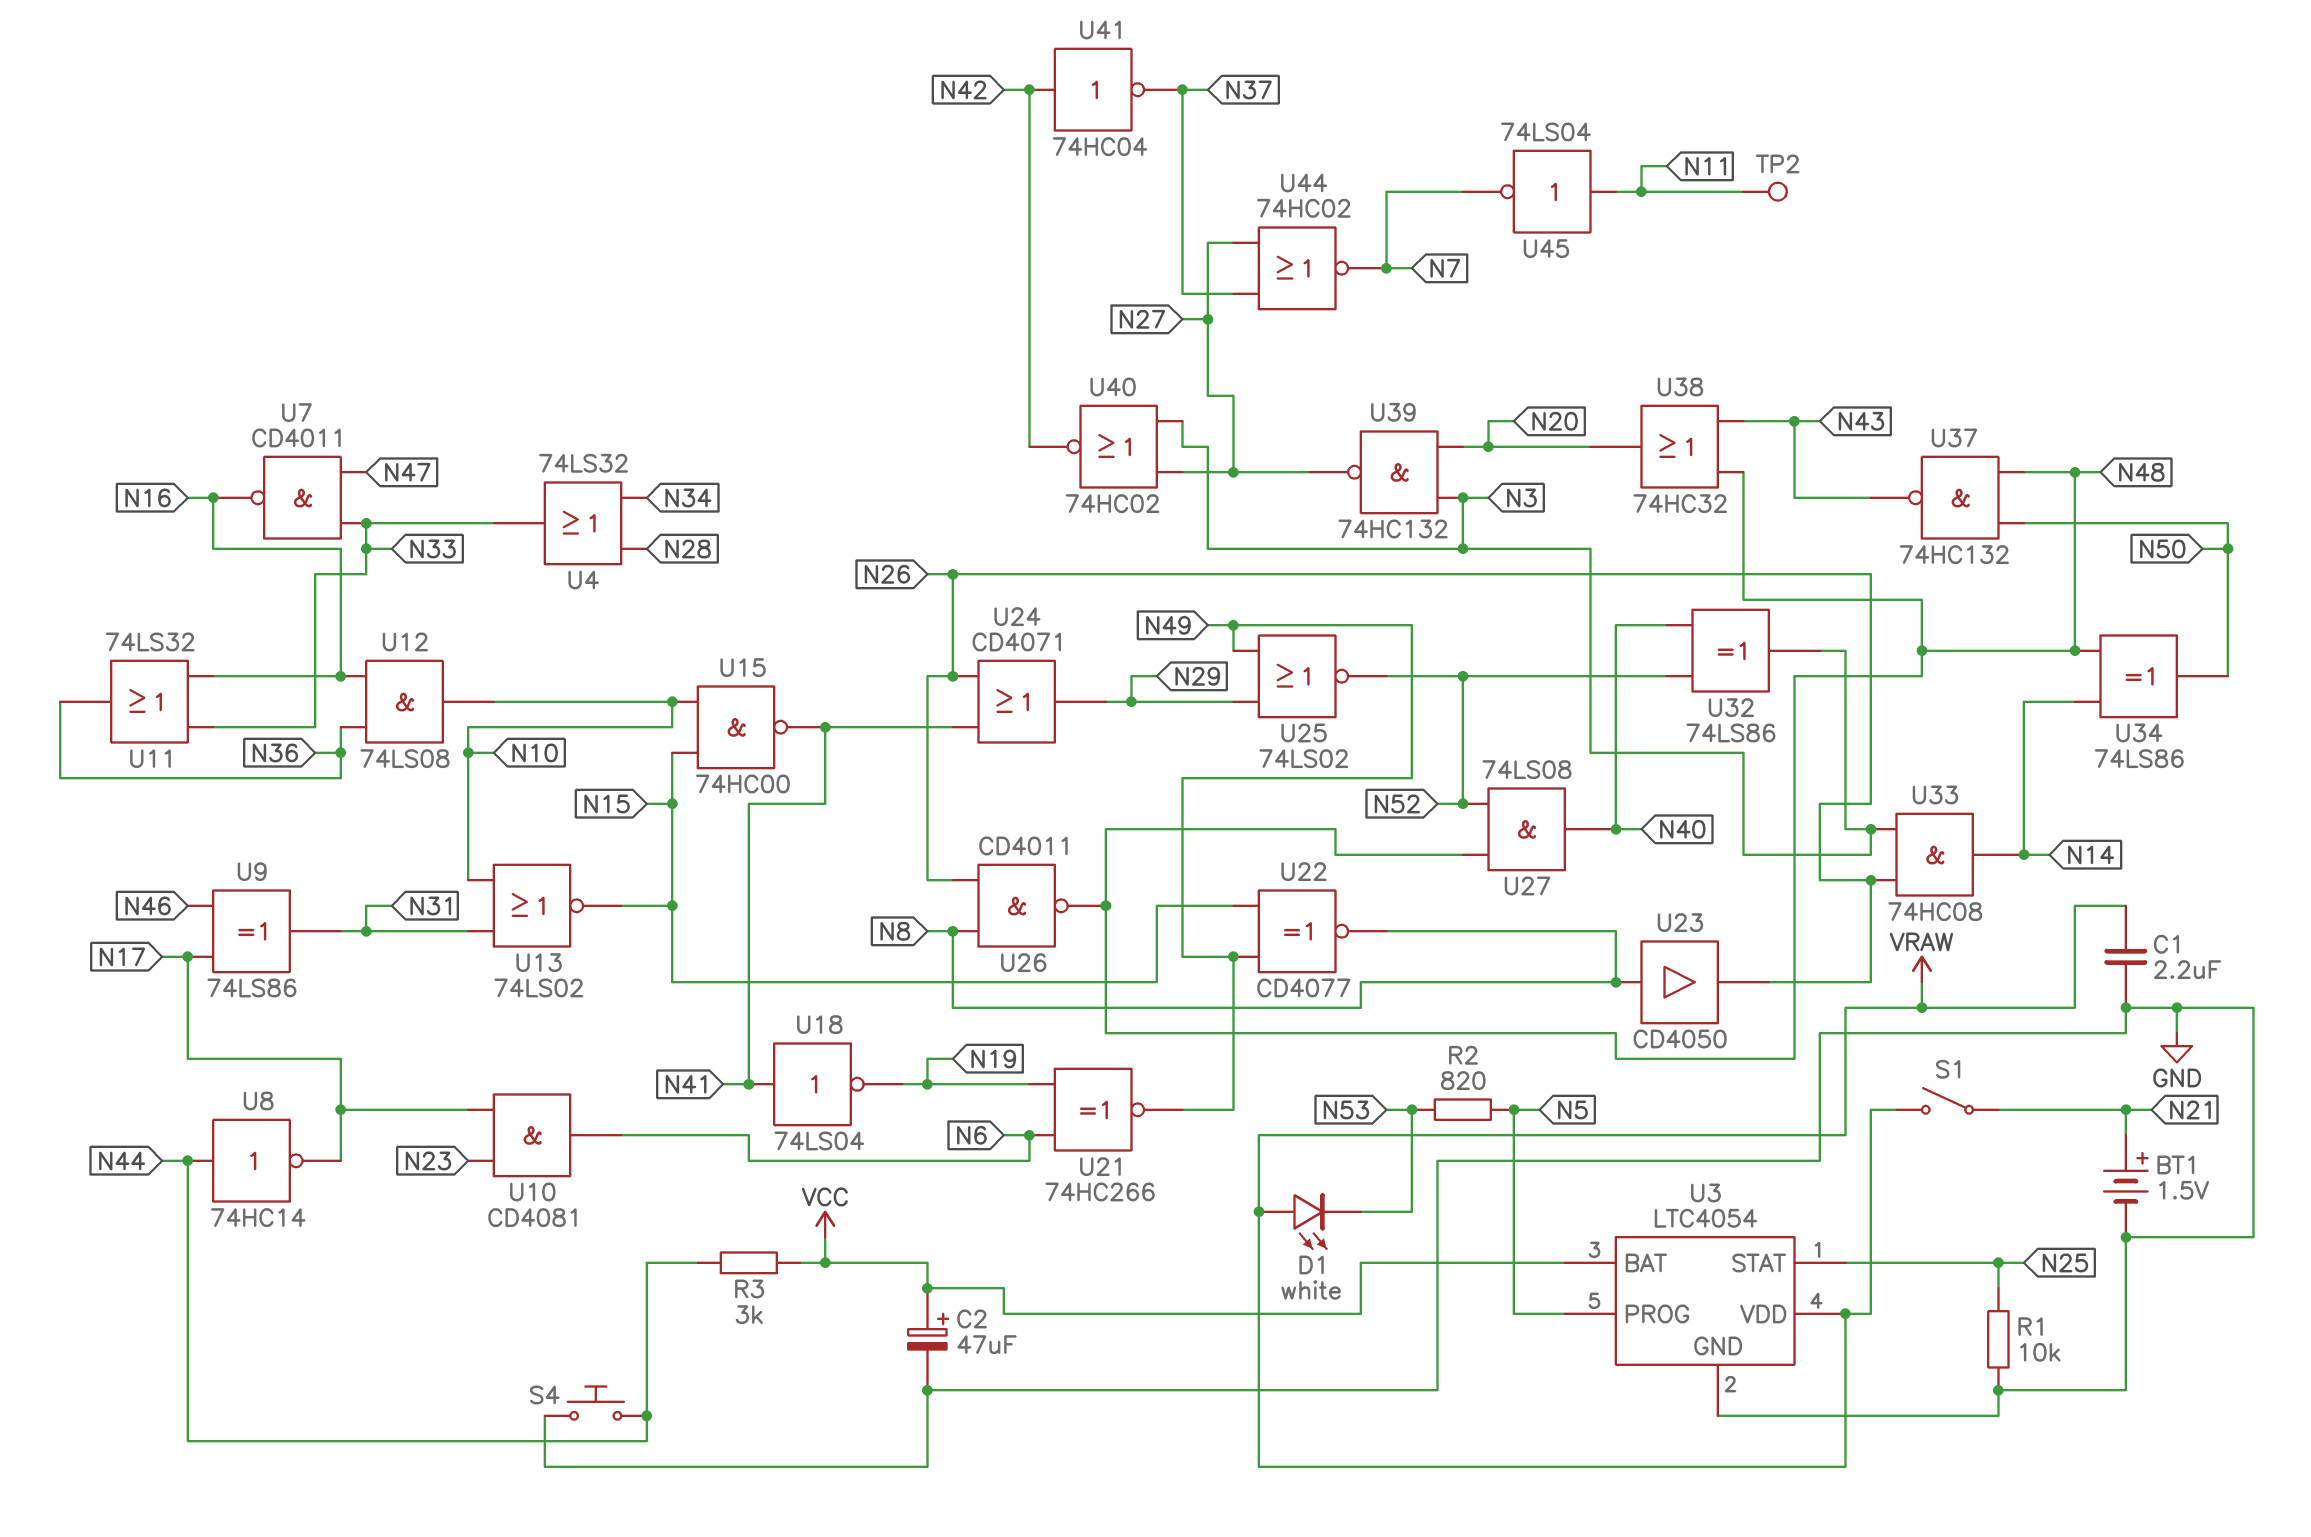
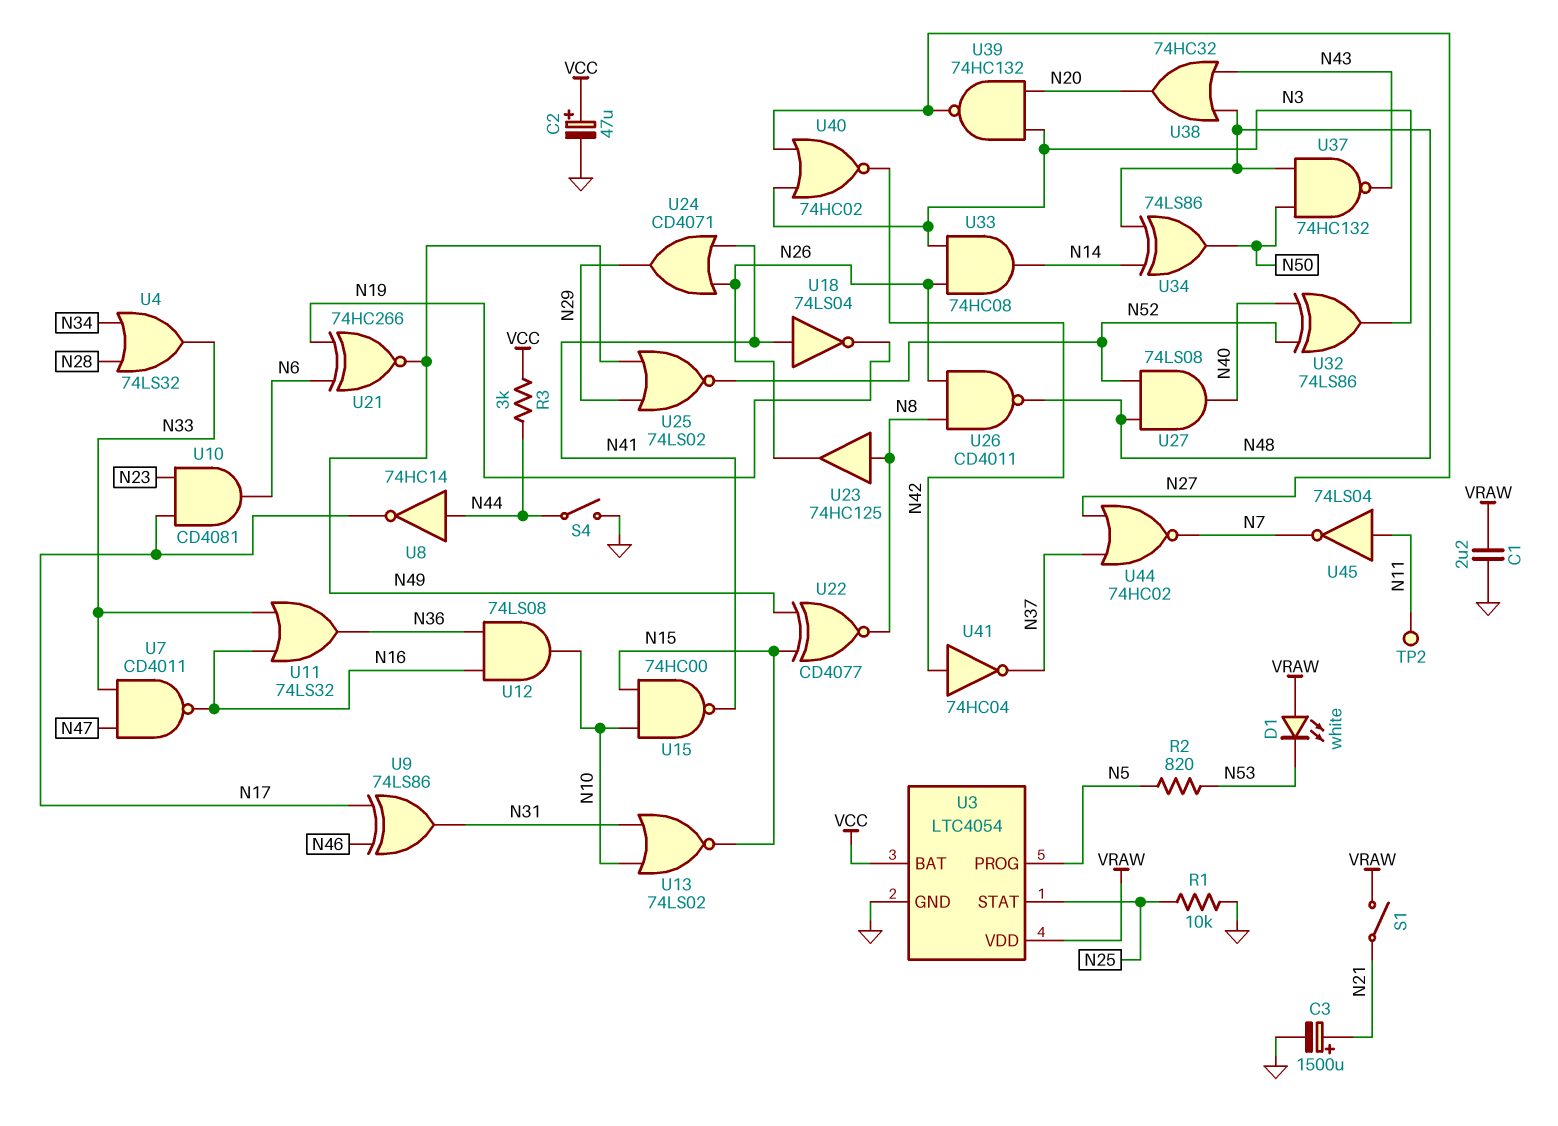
BT1: 1.5V (plus N21, minus GND) -> none
C3: none -> 1500uF (plus N21, minus GND)
S4: button (GND, N44) -> switch (GND, N44)
U23: buffer CD4050 (in N8, out N26) -> buffer 74HC125 (in N8, out N26)

